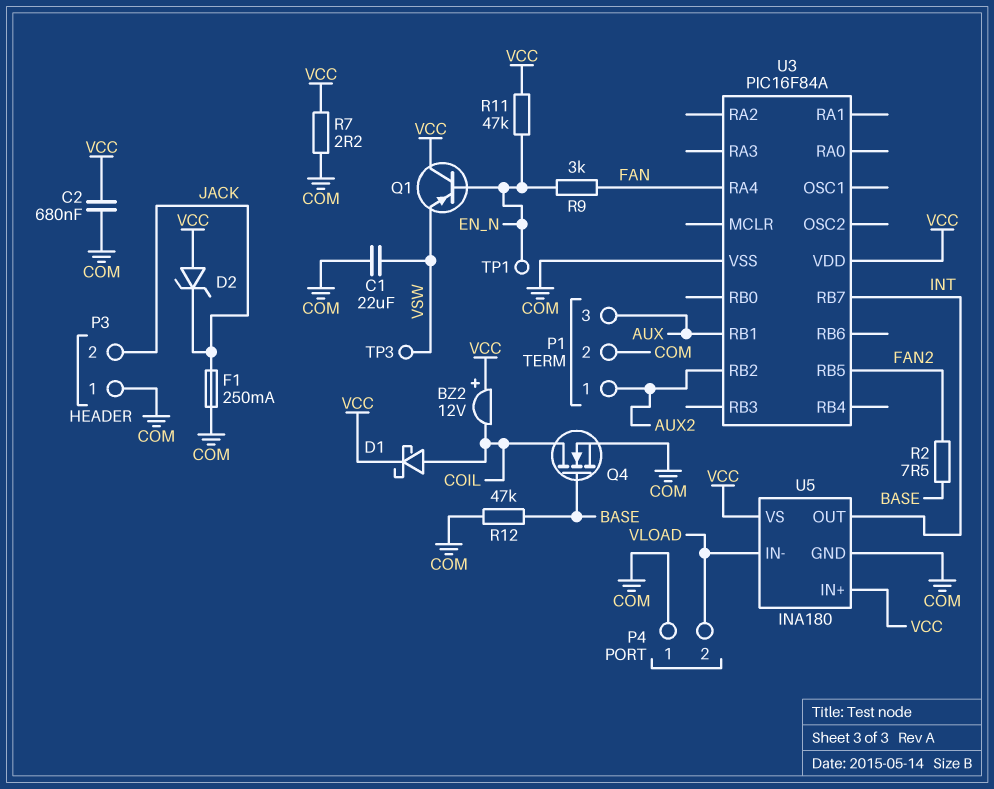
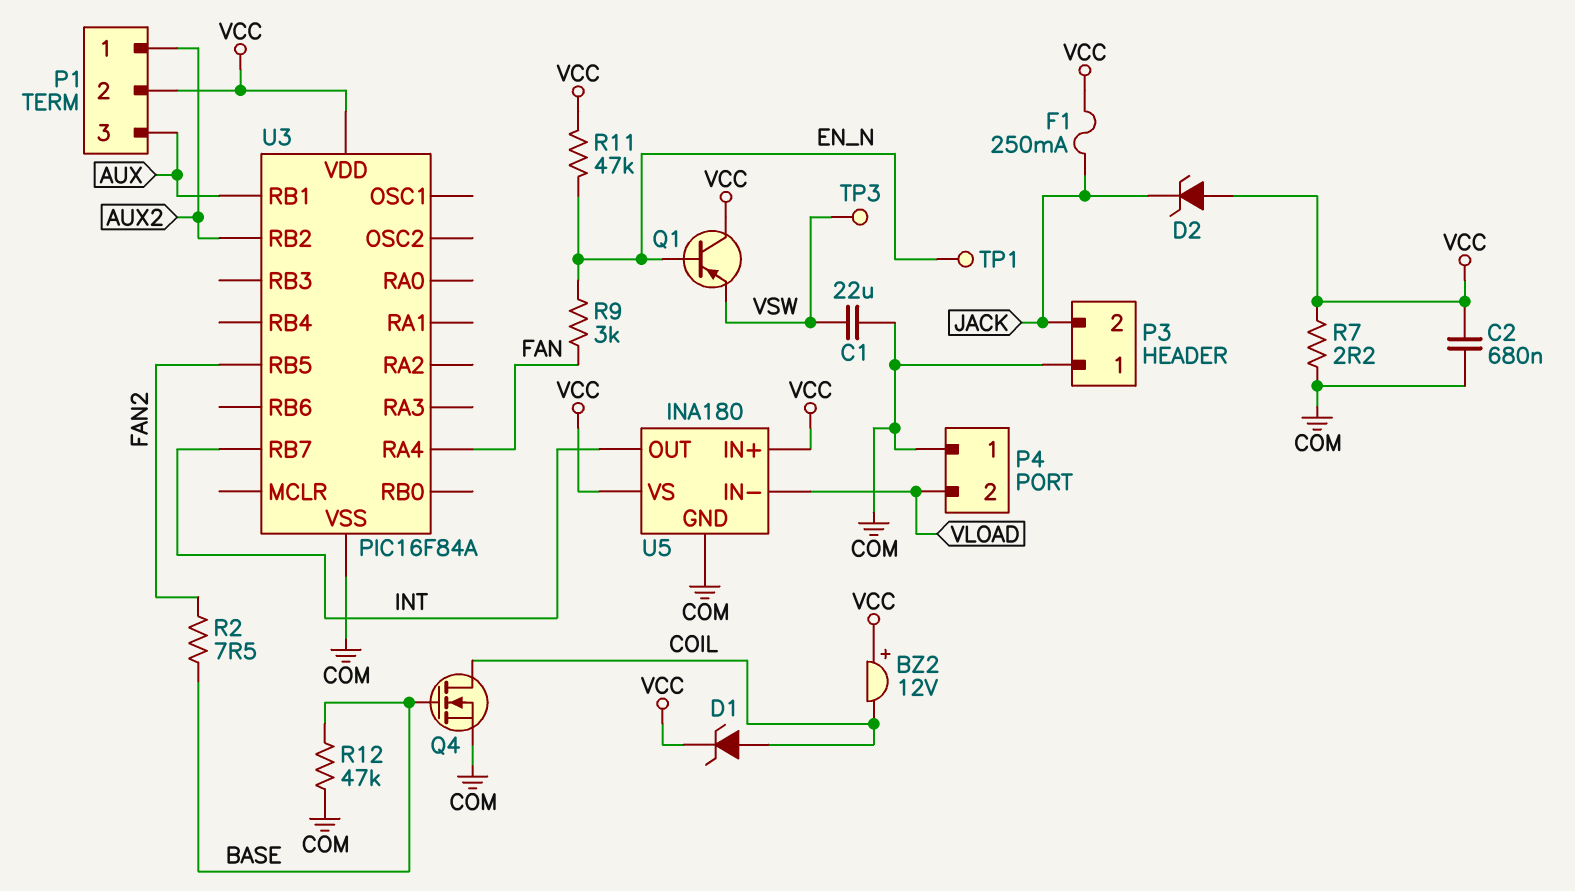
D1: schottky (A COIL, K VCC) -> zener (A COIL, K VCC)
F1: 250mA (COM, JACK) -> 250mA (JACK, VCC)
P1 pin 2: COM -> VCC

